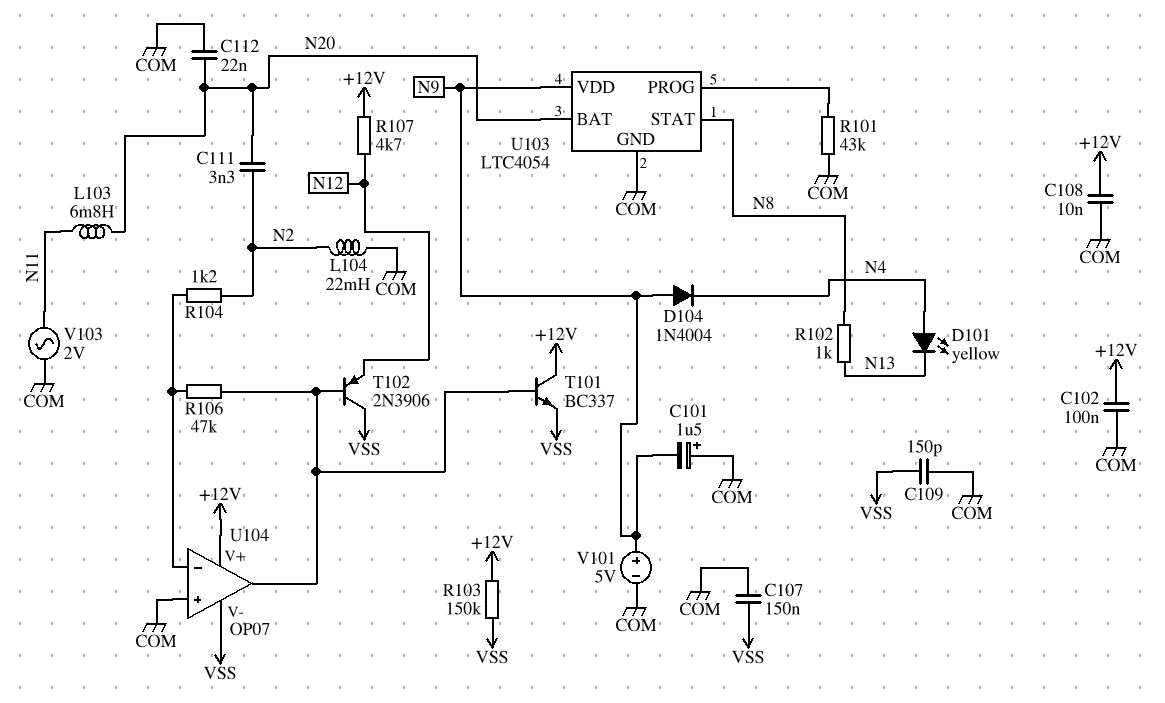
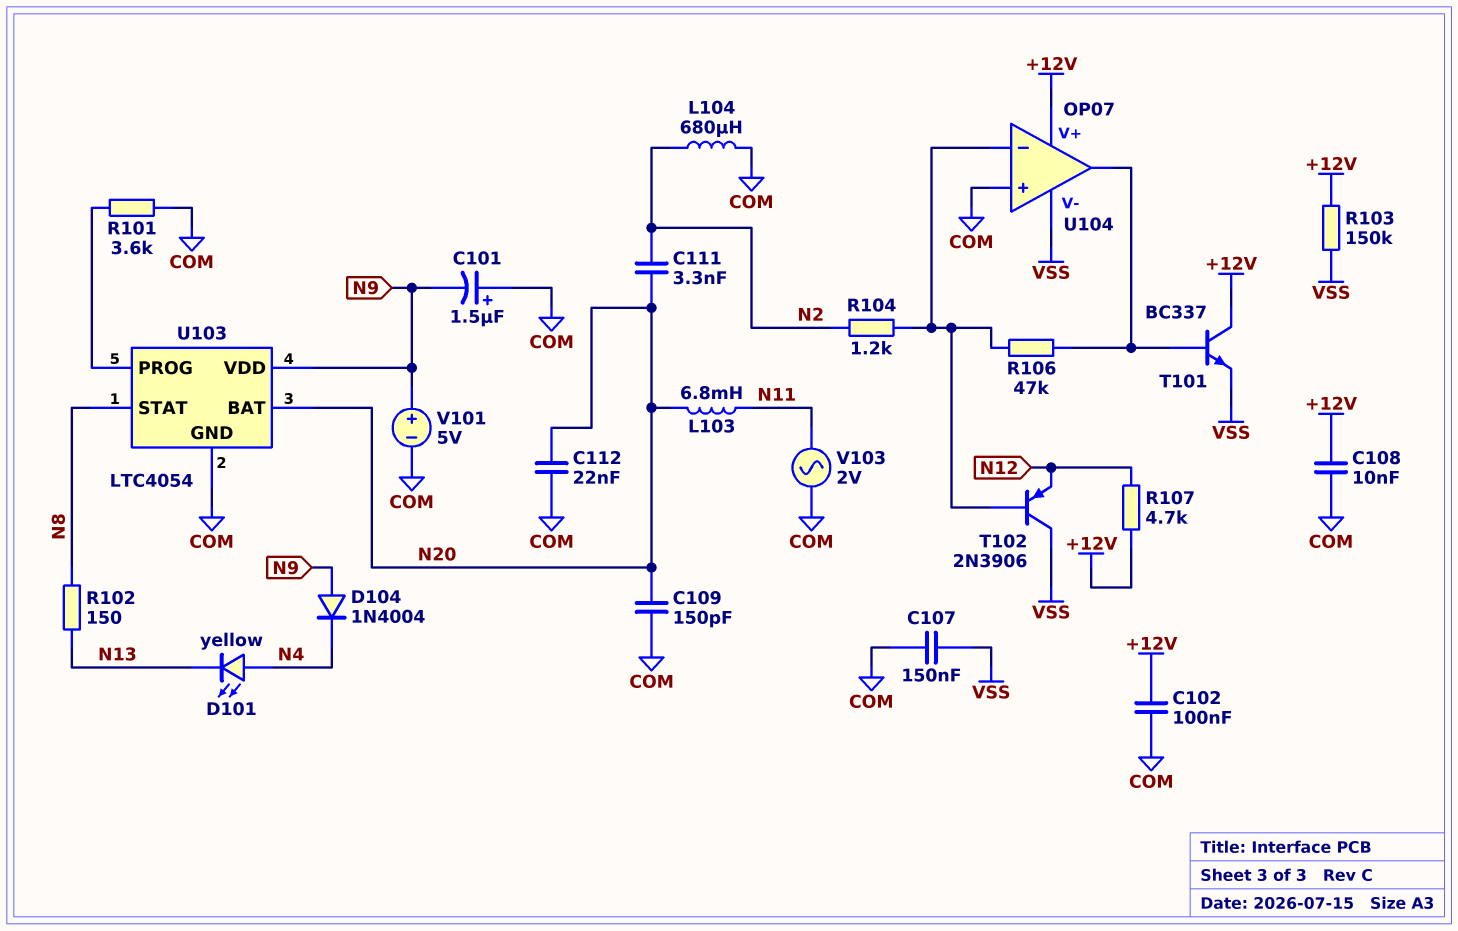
C109: 150pF (COM, VSS) -> 150pF (COM, N20)
L104: 22mH (COM, N2) -> 680uH (COM, N2)
R101: 43k (COM, U103/PROG) -> 3.6k (COM, U103/PROG)
R102: 1k (N8, N13) -> 150 (N8, N13)
T102: PNP 2N3906 (B U104/out, C VSS, E N12) -> PNP 2N3906 (B U104/in-, C VSS, E N12)

